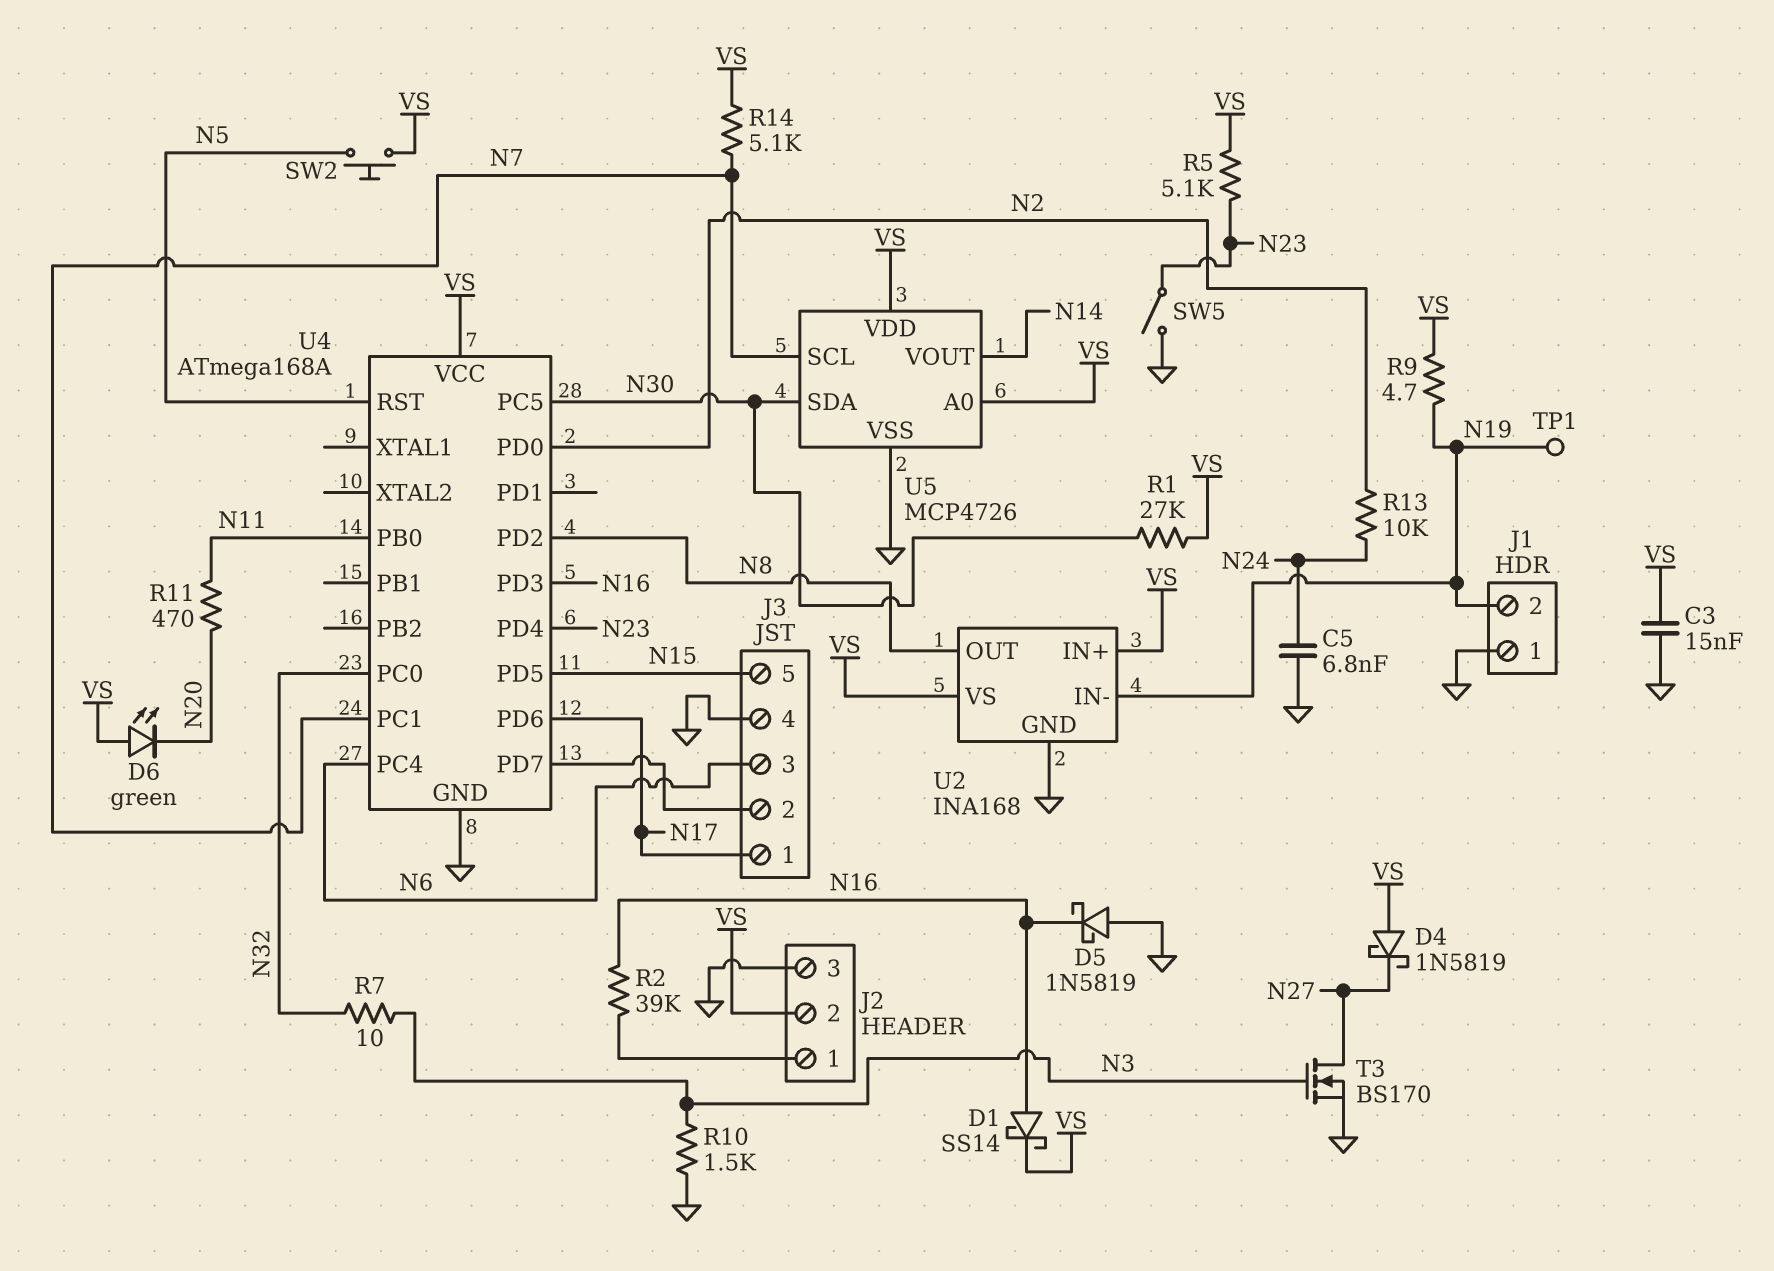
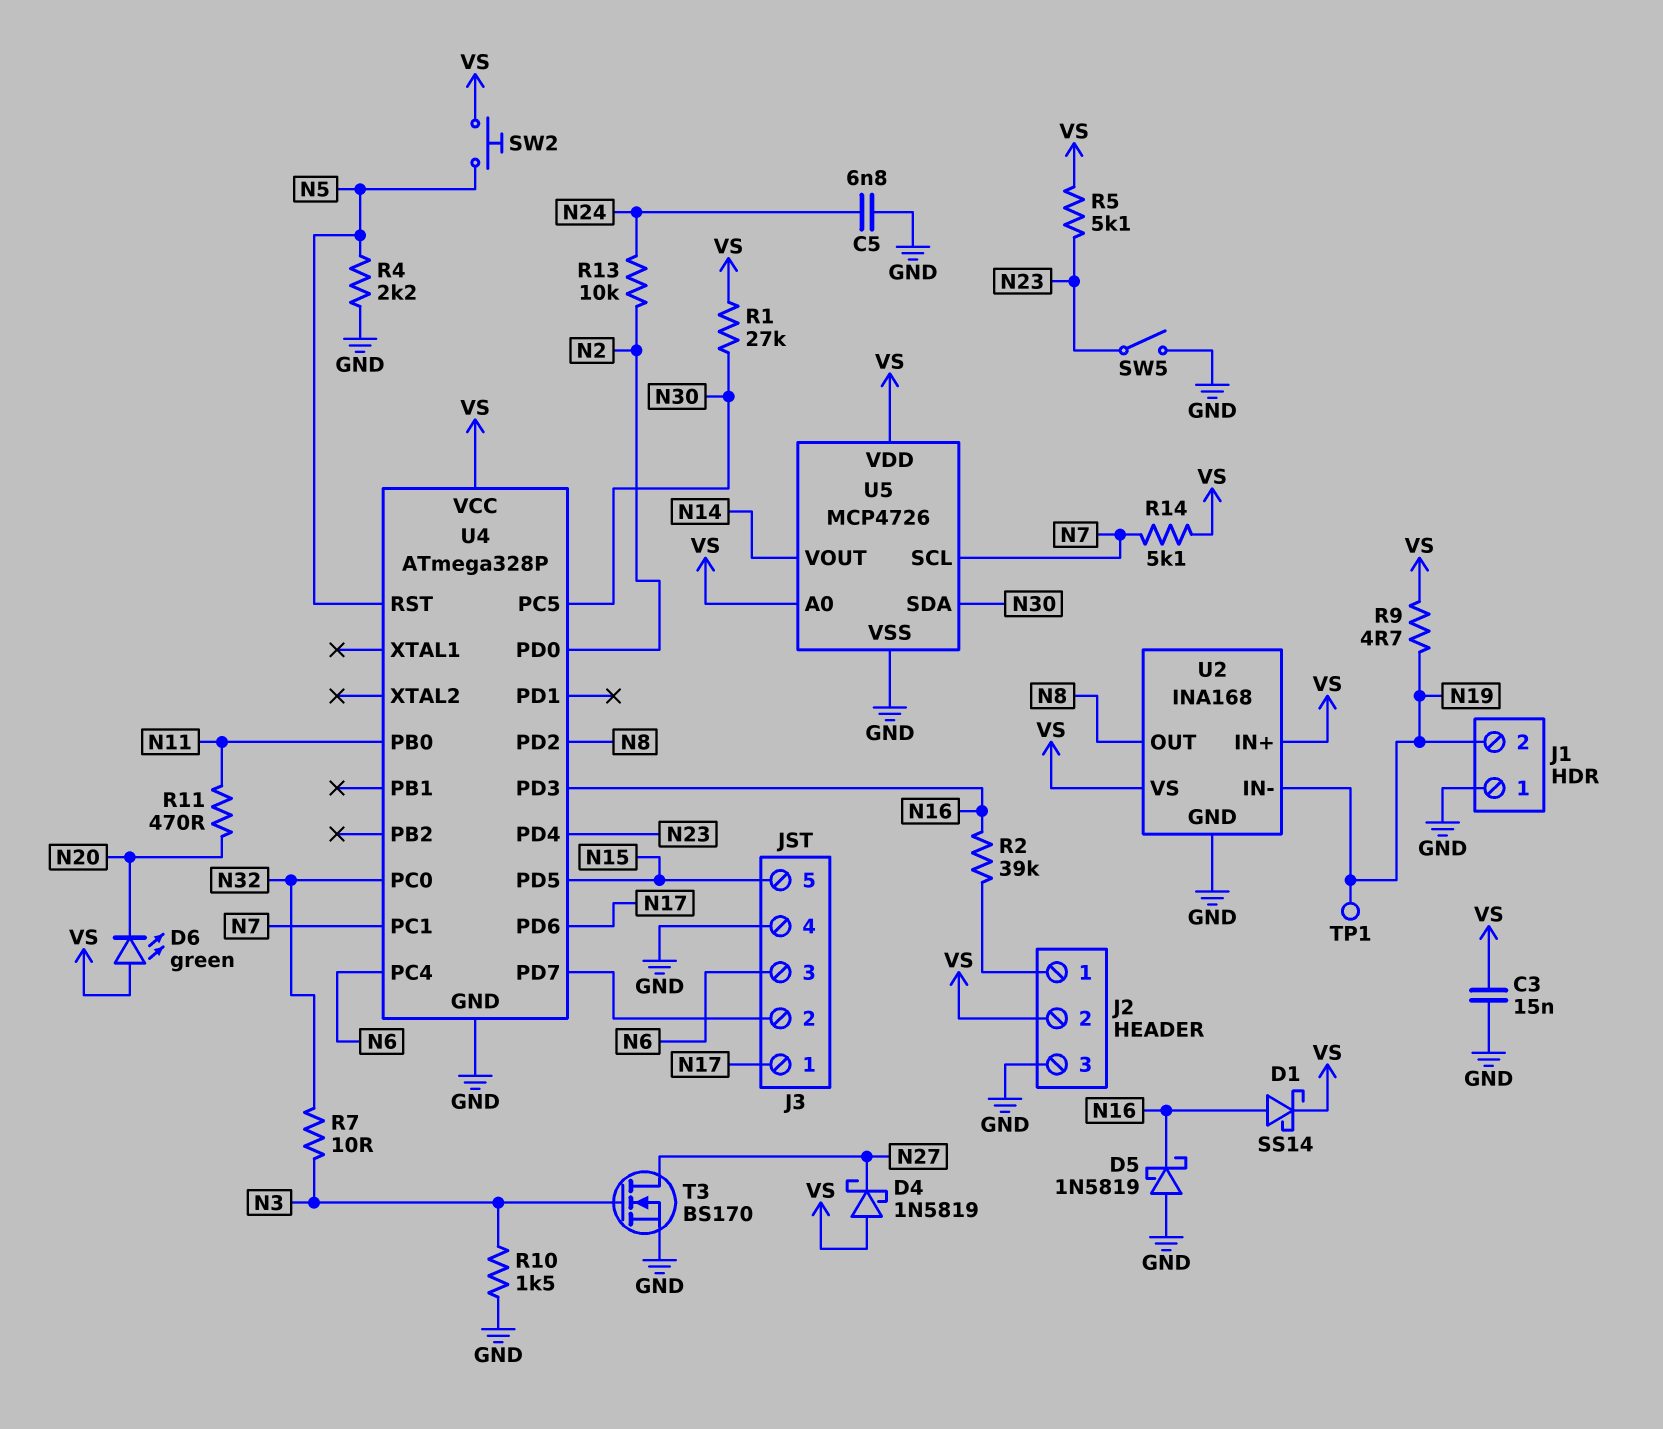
R4: none -> 2.2k (GND, N5)
U4: ATmega168A -> ATmega328P

